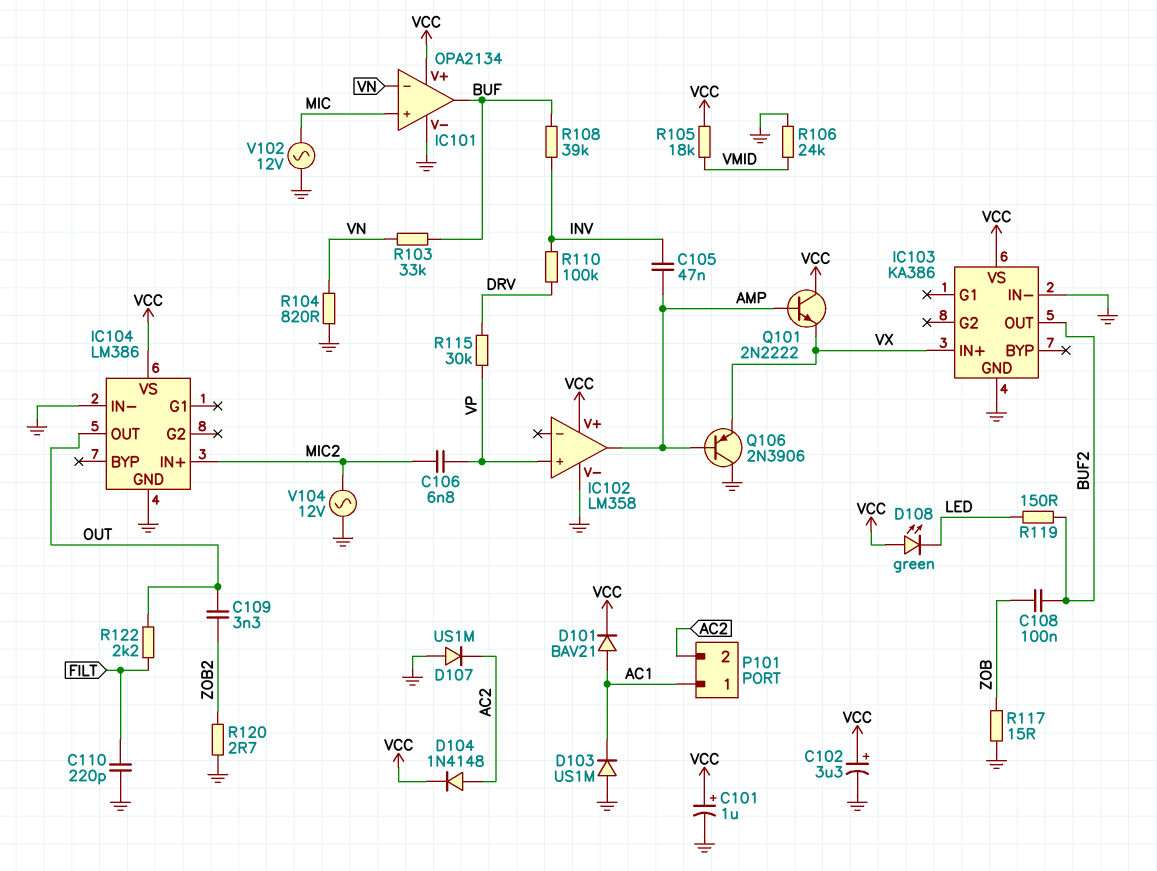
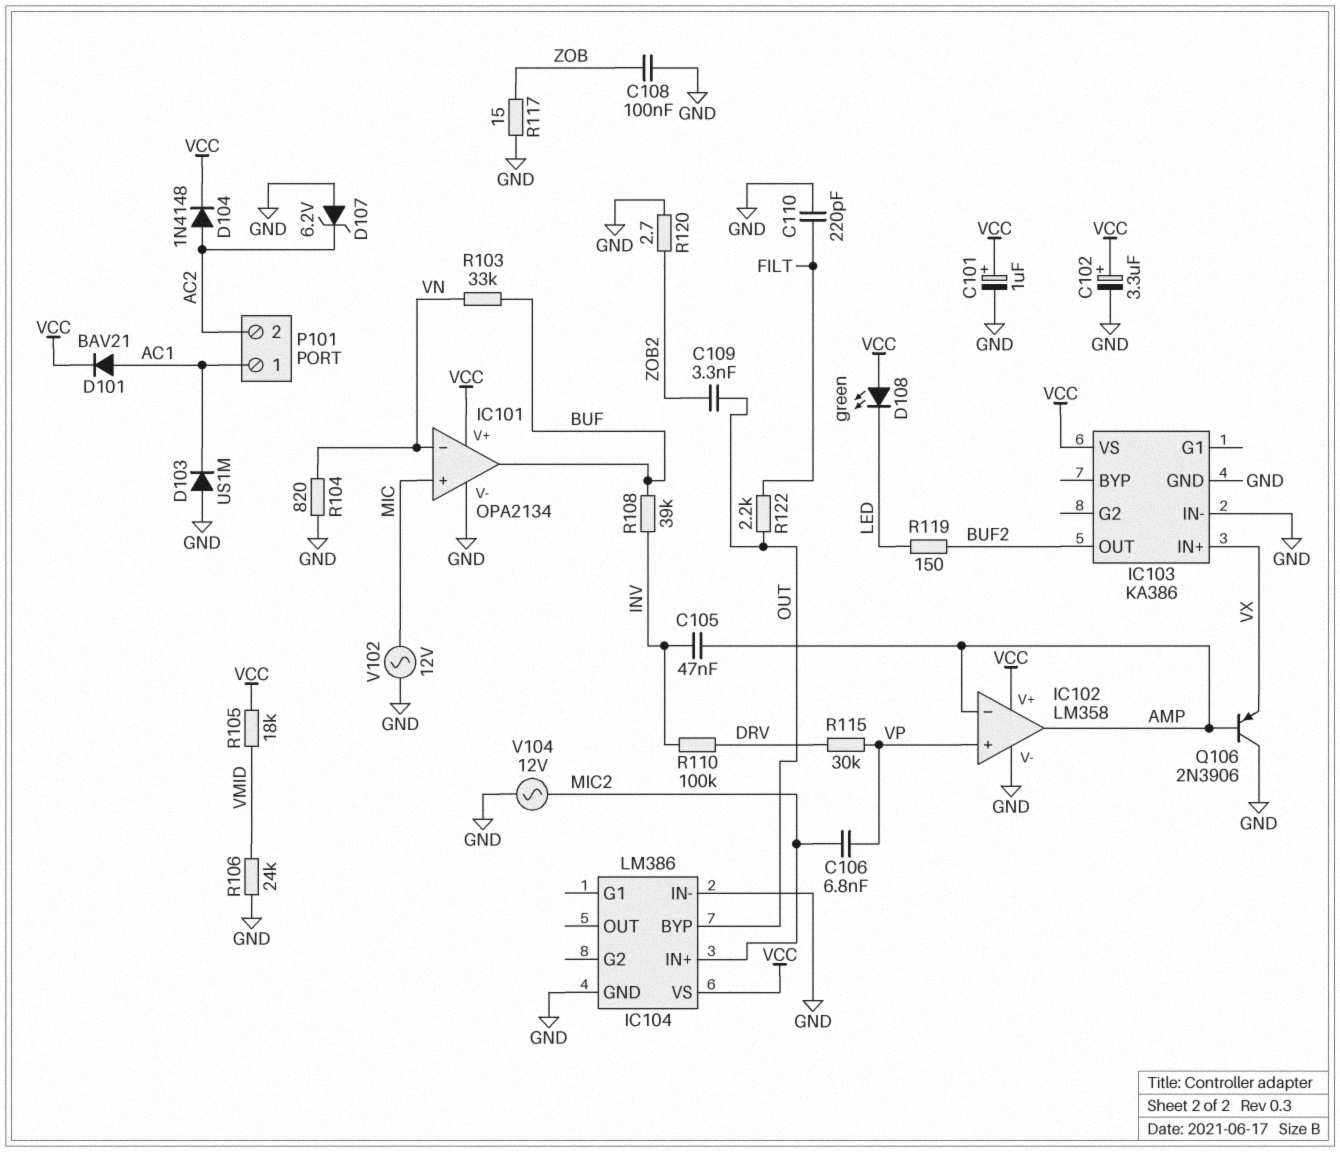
C108: 100nF (BUF2, ZOB) -> 100nF (GND, ZOB)
D107: diode US1M (A GND, K AC2) -> zener 6.2V (A GND, K AC2)
IC102 pin in-: none -> AMP
IC104 pin BYP: none -> OUT
IC104 pin OUT: OUT -> none
Q101: NPN 2N2222 (B AMP, C VCC, E VX) -> none

